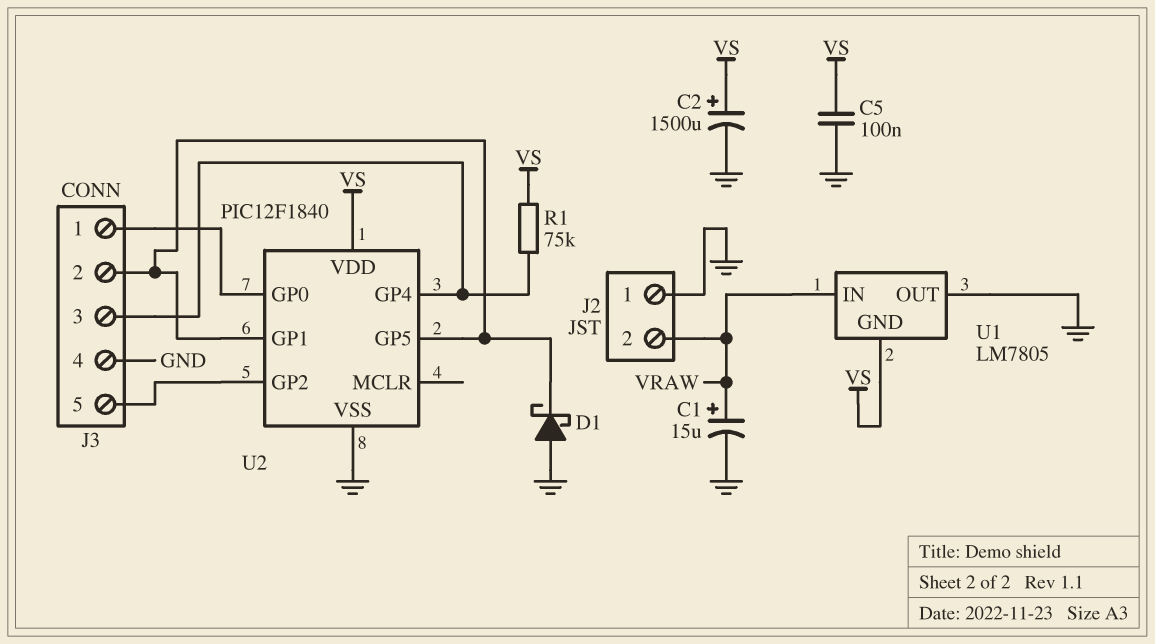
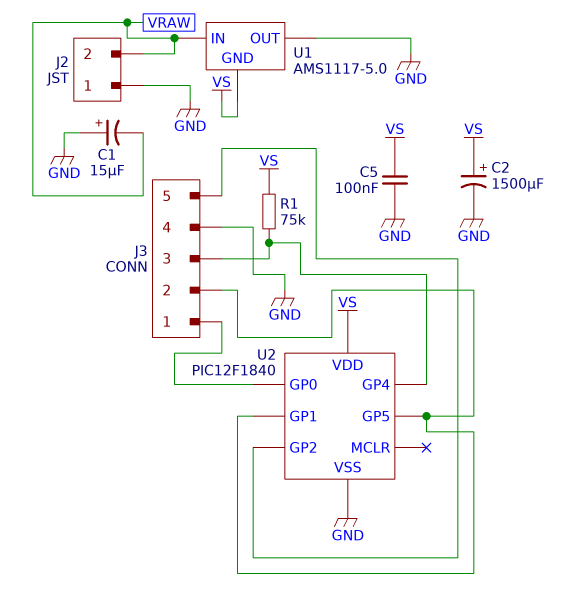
C1: 15uF (plus VRAW, minus GND) -> 15uF (plus GND, minus VRAW)
D1: schottky (A GND, K J3/2) -> none
U1: LM7805 -> AMS1117-5.0

